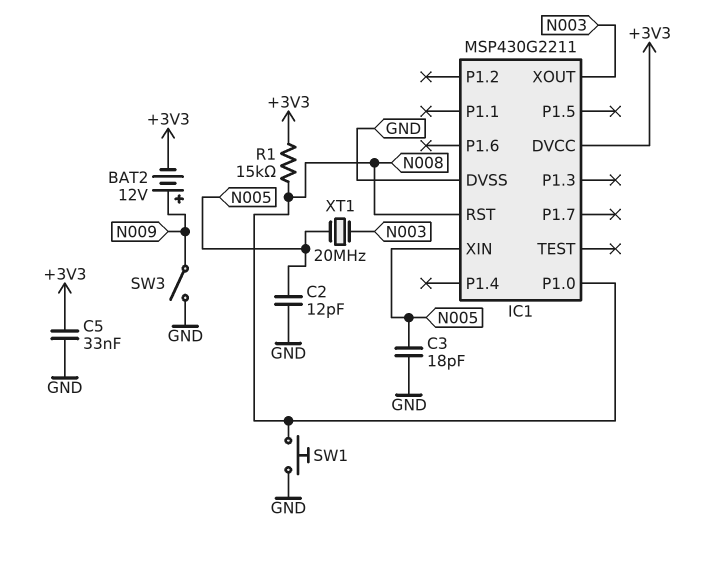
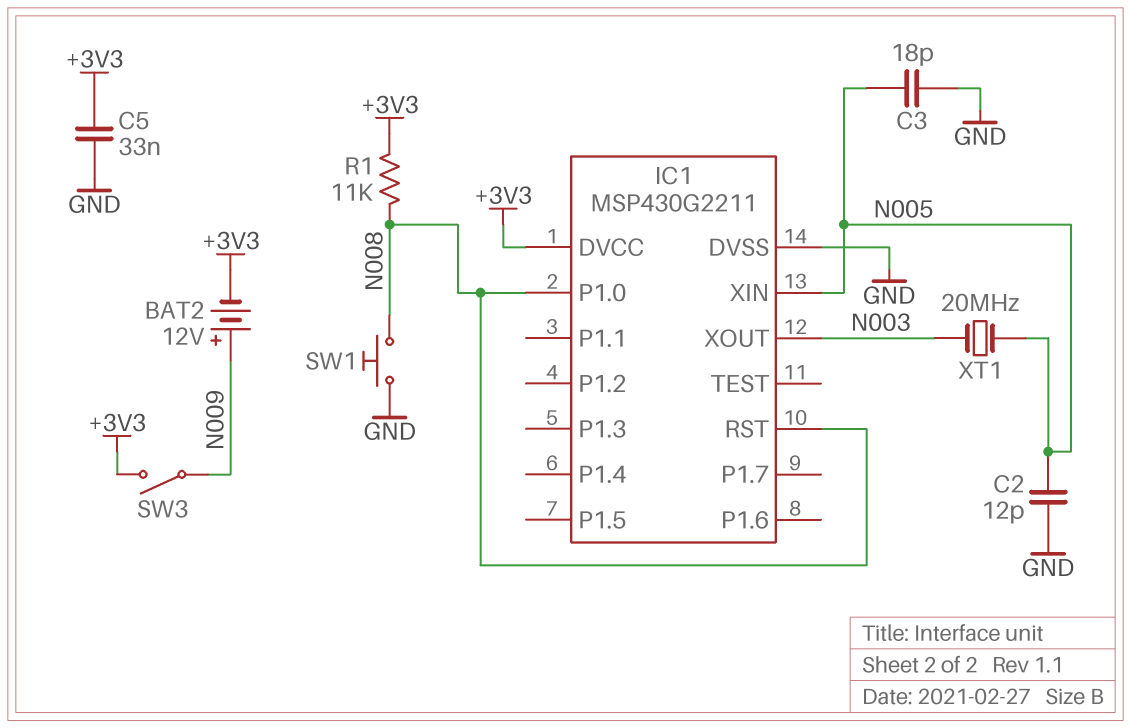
R1: 15k (+3V3, N008) -> 11k (+3V3, N008)
SW3: switch (GND, N009) -> switch (+3V3, N009)

